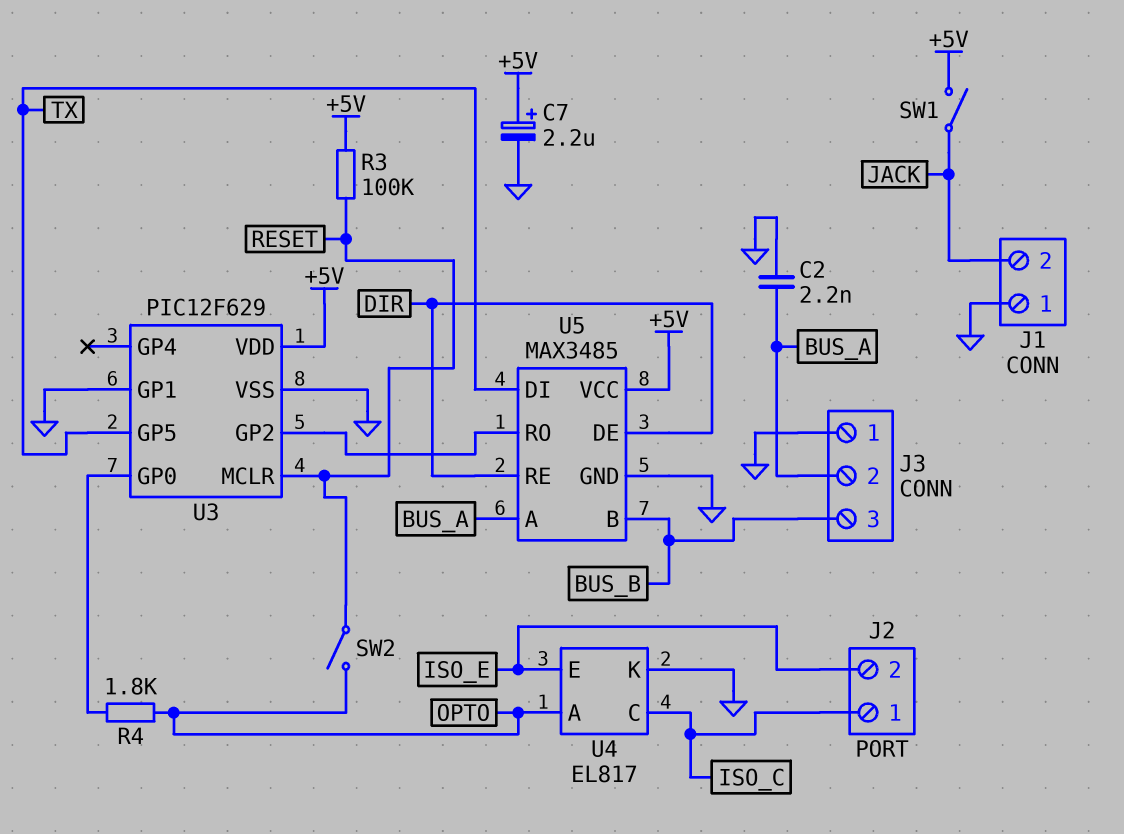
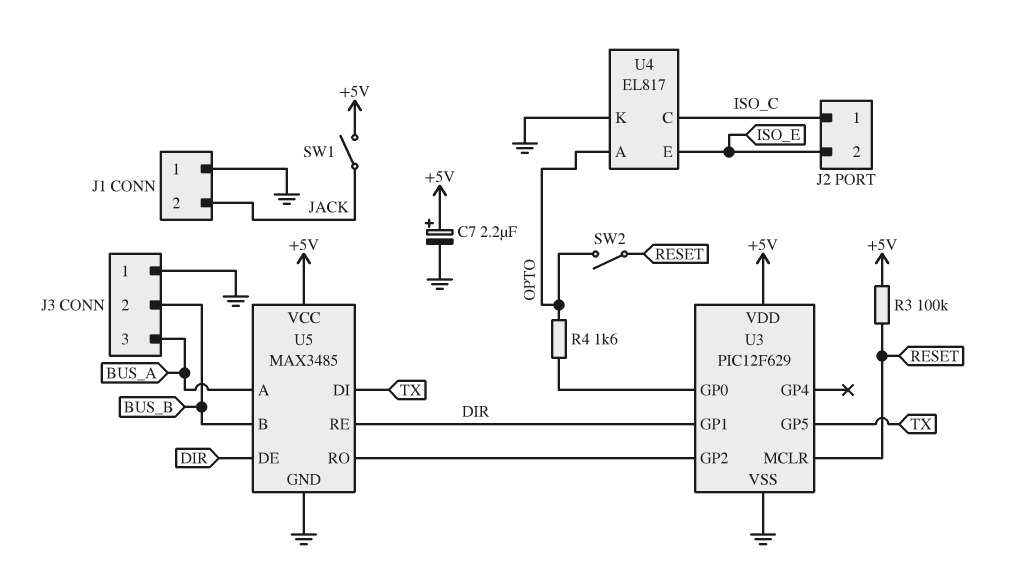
C2: 2.2nF (BUS_A, GND) -> none
J3 pin 2: BUS_A -> BUS_B
J3 pin 3: BUS_B -> BUS_A
R4: 1.8k (OPTO, U3/GP0) -> 1.6k (OPTO, U3/GP0)
U3 pin GP1: GND -> DIR

